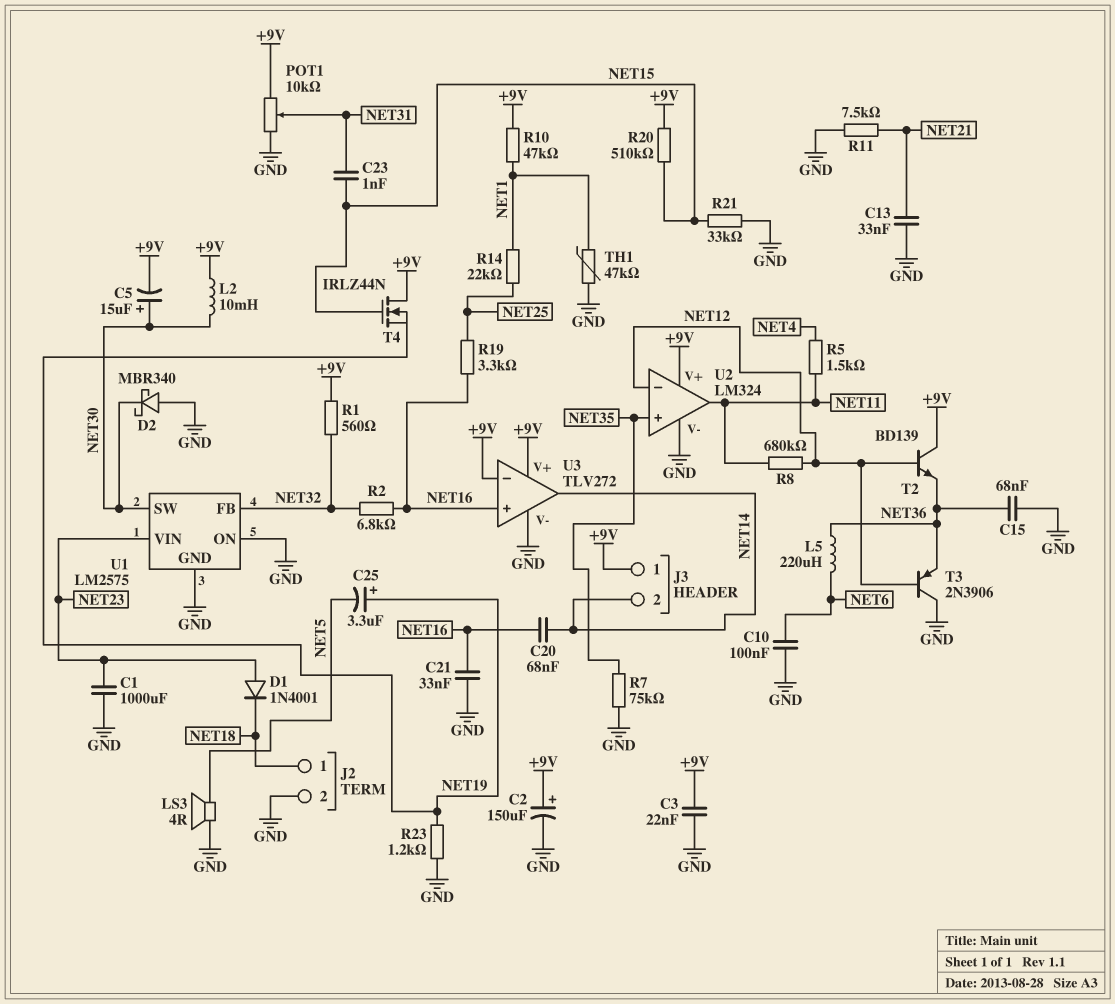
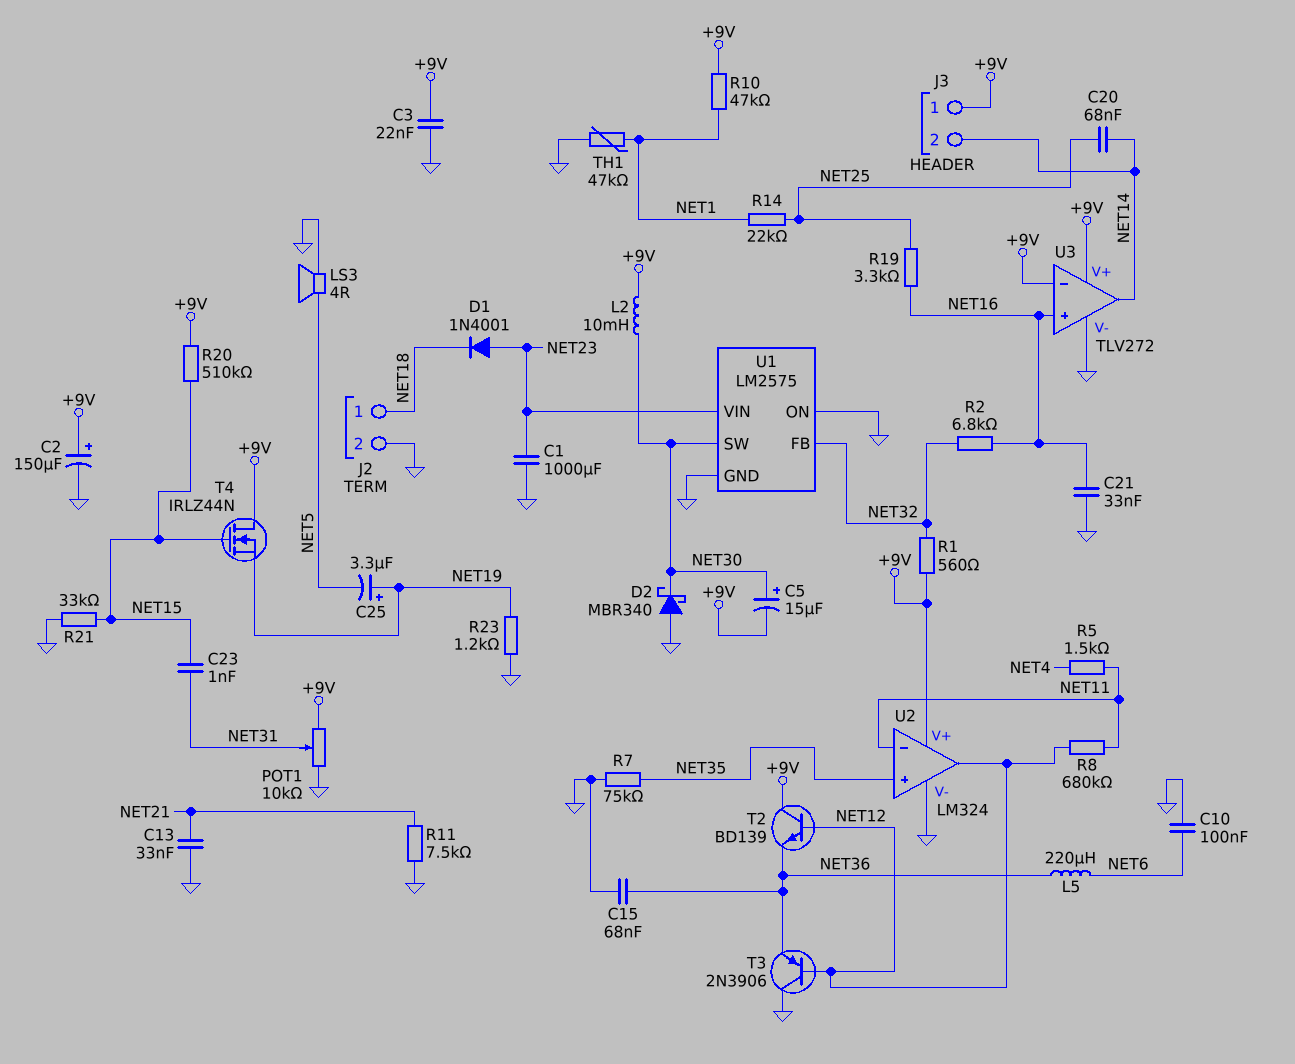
C20: 68nF (NET14, NET16) -> 68nF (NET14, NET25)
U2 pin in-: NET12 -> NET11
U2 pin out: NET11 -> NET12

